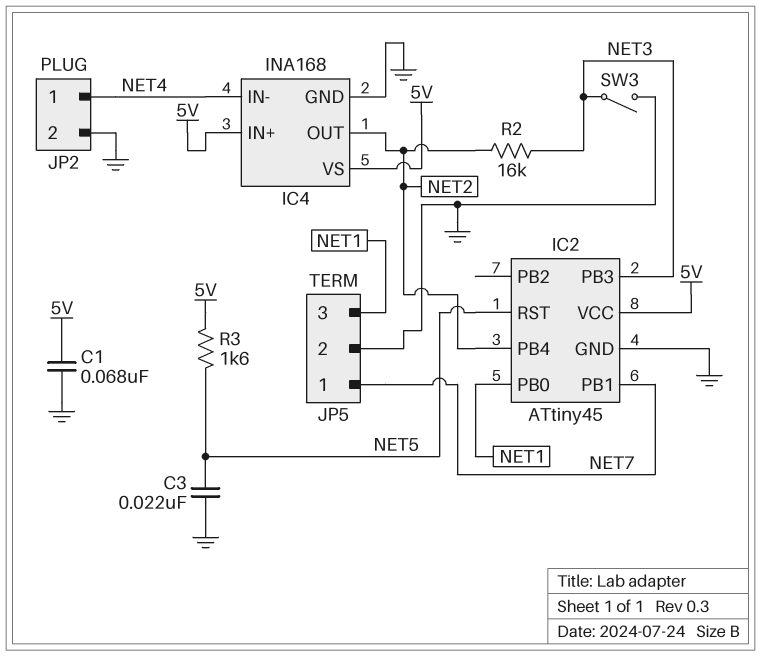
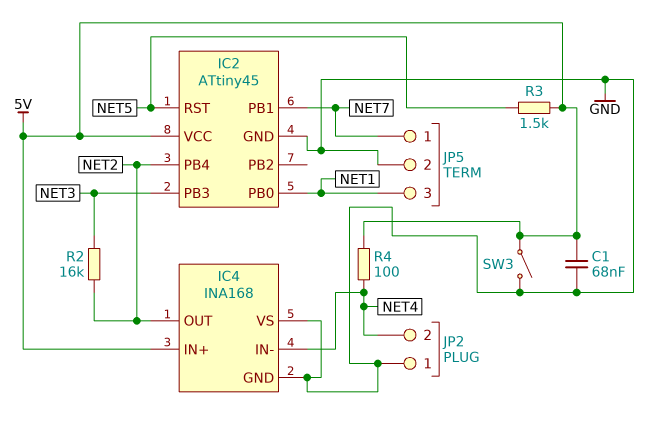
C3: 22nF (GND, NET5) -> none
IC4 pin VS: 5V -> GND
JP2 pin 1: NET4 -> GND
JP2 pin 2: GND -> NET4
R3: 1.6k (5V, NET5) -> 1.5k (5V, NET5)
R4: none -> 100 (5V, NET4)
SW3: switch (GND, NET3) -> switch (5V, GND)

